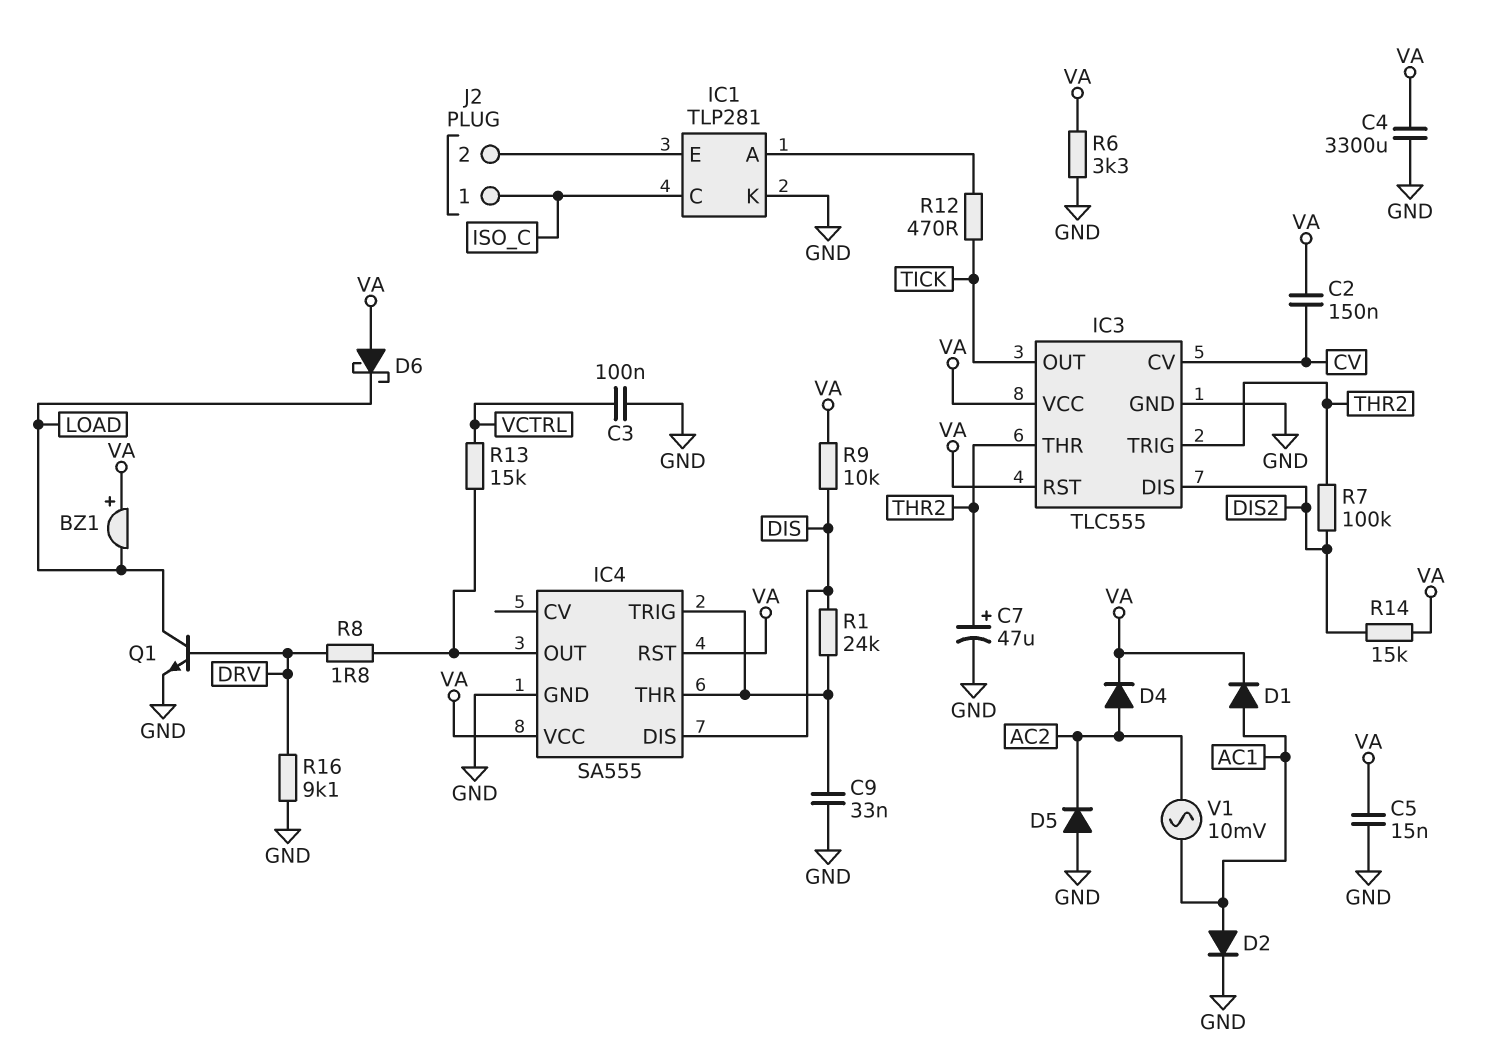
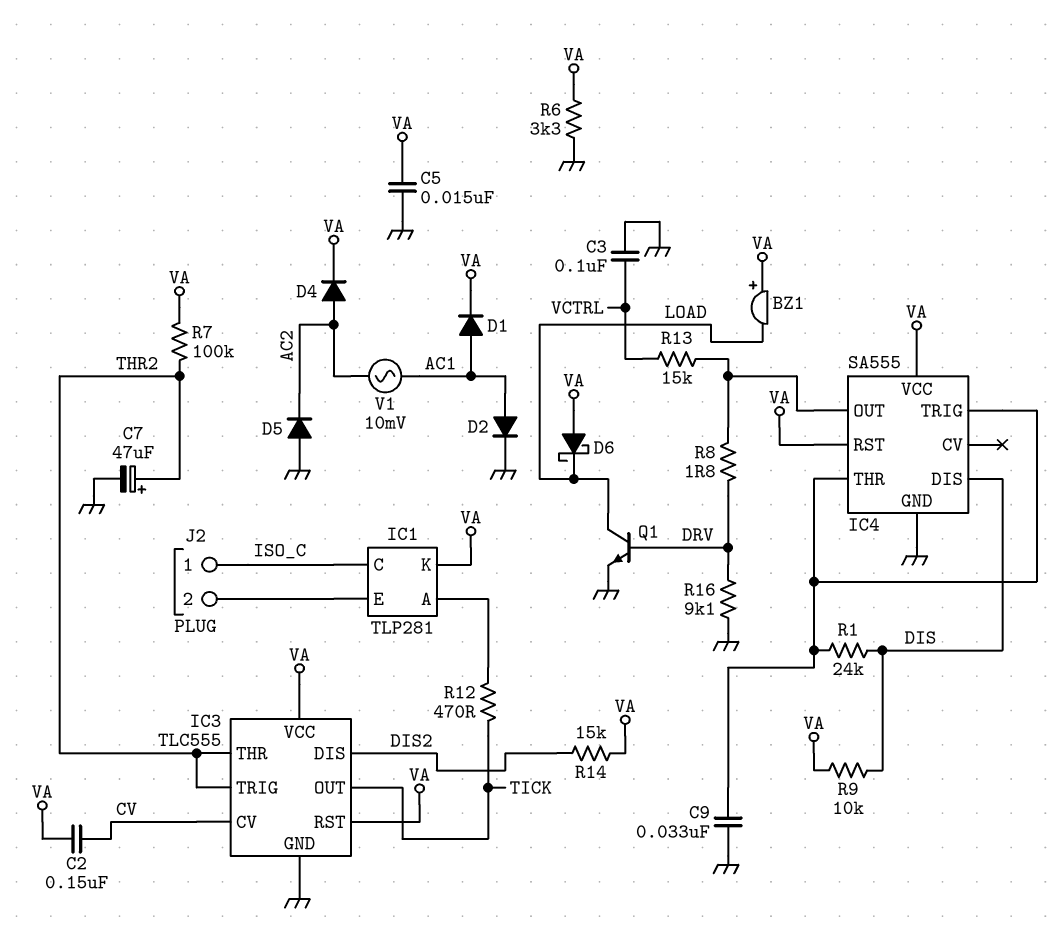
C4: 3300uF (GND, VA) -> none
IC1 pin K: GND -> VA
R7: 100k (DIS2, THR2) -> 100k (THR2, VA)

